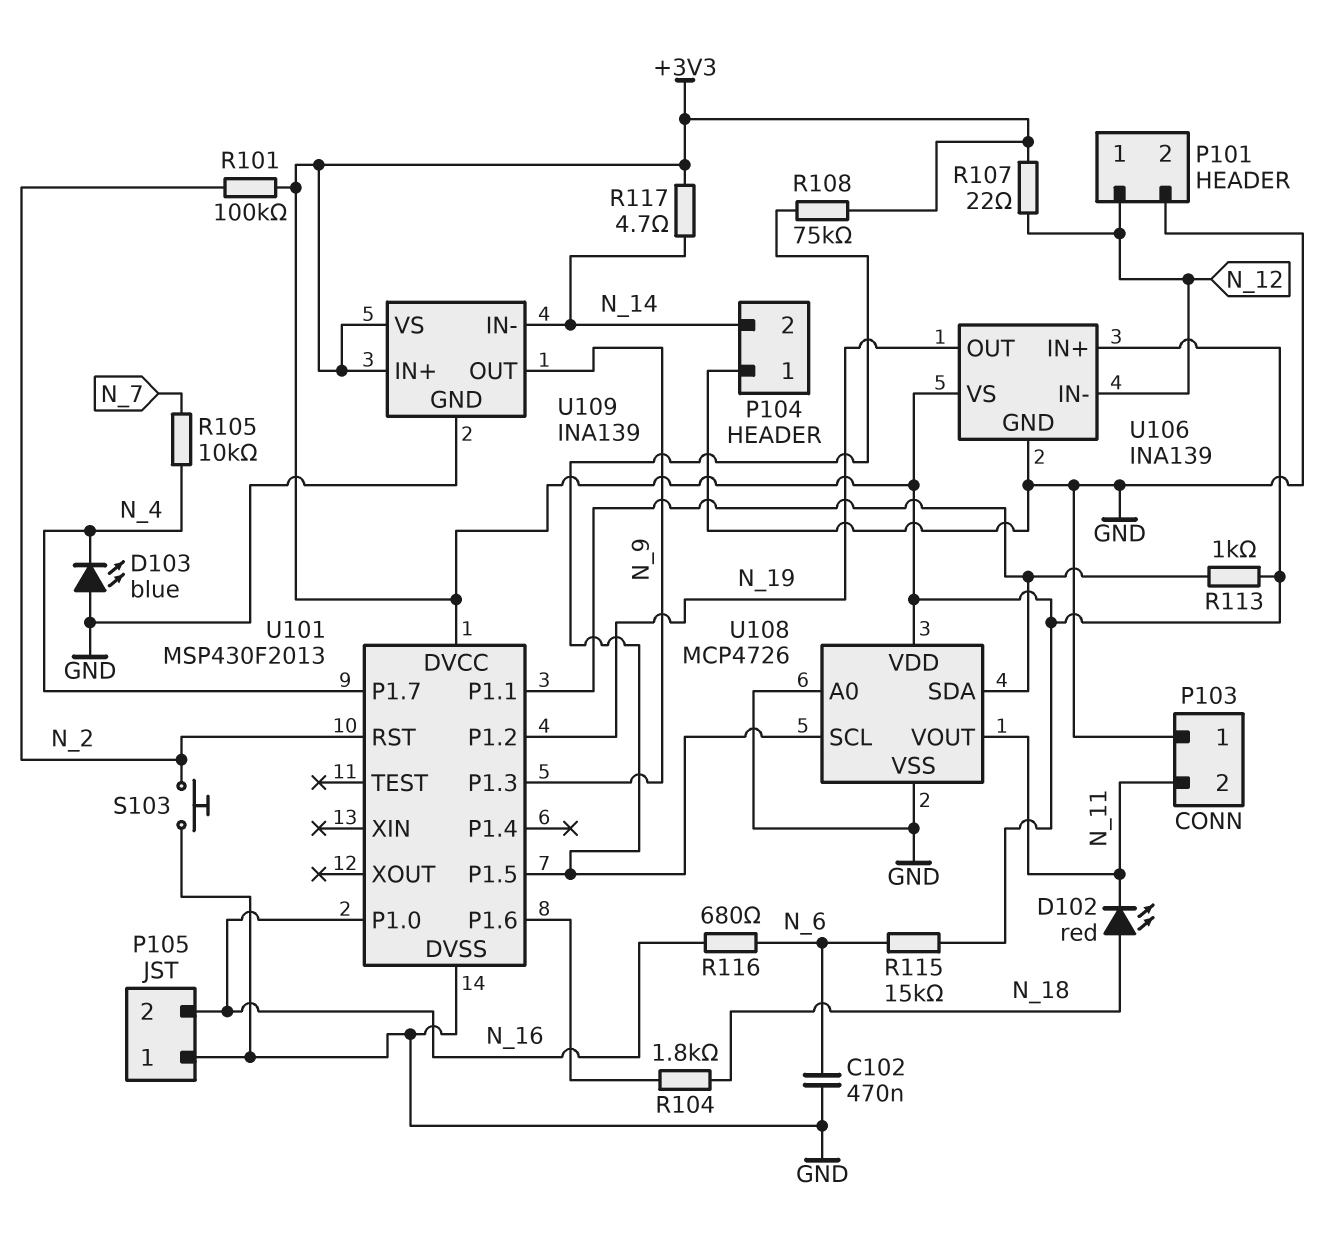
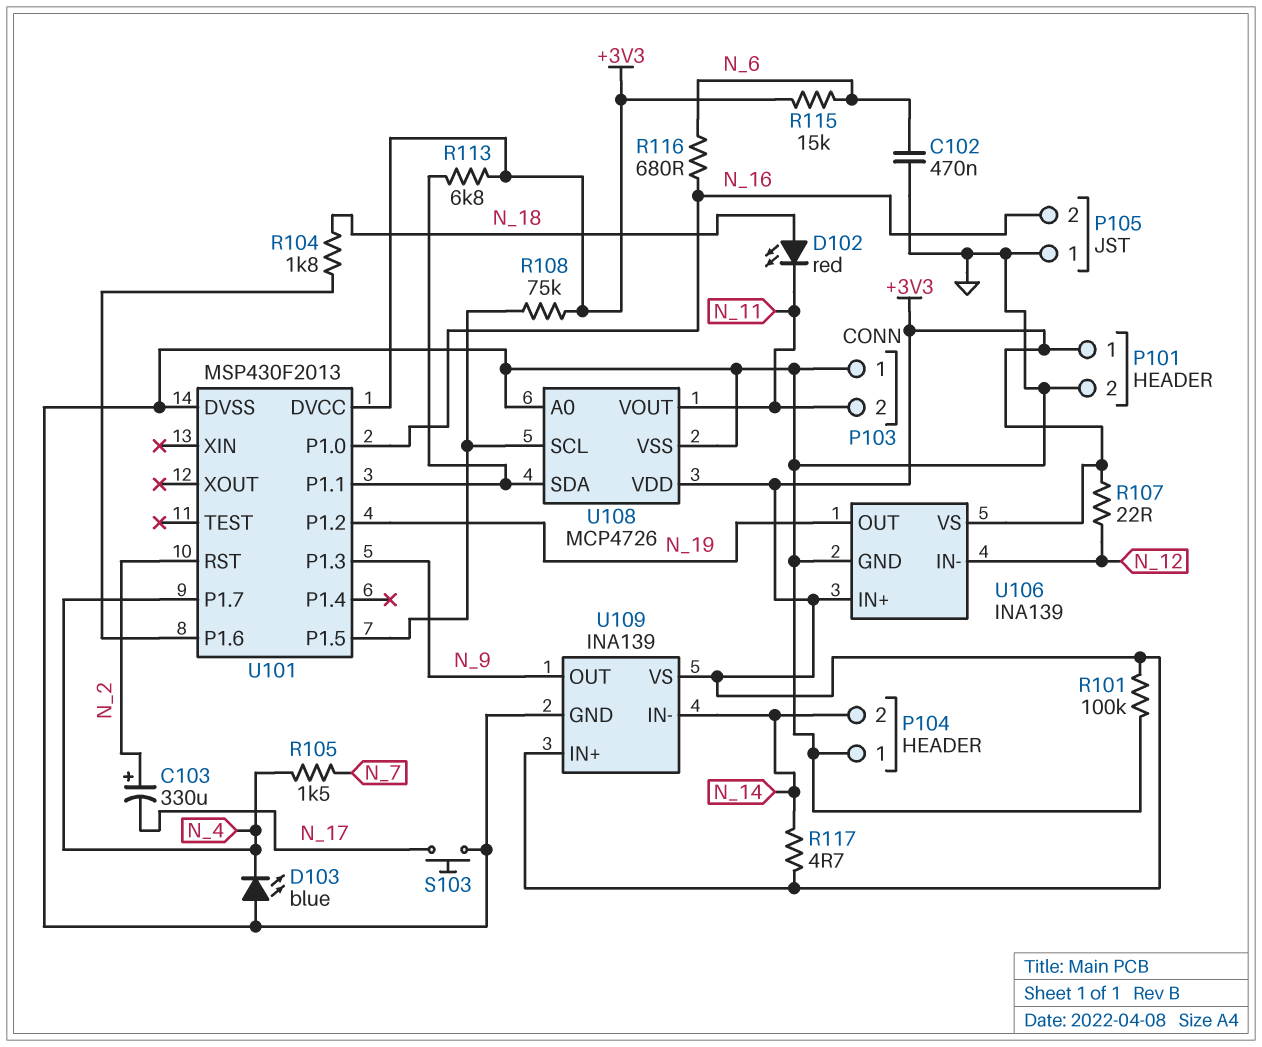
C103: none -> 330uF (plus N_2, minus N_17)
P101 pin 1: N_12 -> +3V3
R101: 100k (+3V3, N_2) -> 100k (+3V3, GND)
R105: 10k (N_4, N_7) -> 1.5k (N_4, N_7)
R113: 1k (+3V3, U101/P1.1) -> 6.8k (+3V3, U101/P1.1)
S103: button (GND, N_2) -> button (GND, N_17)

